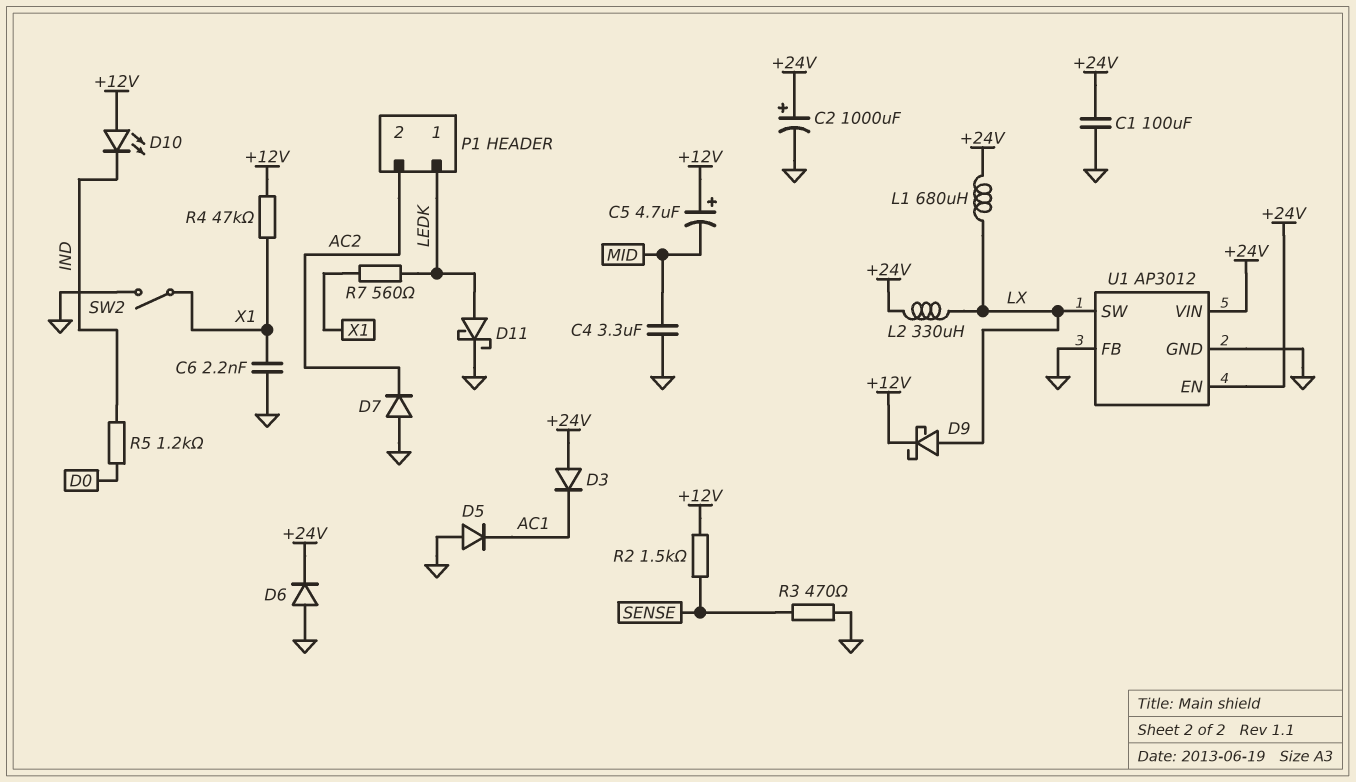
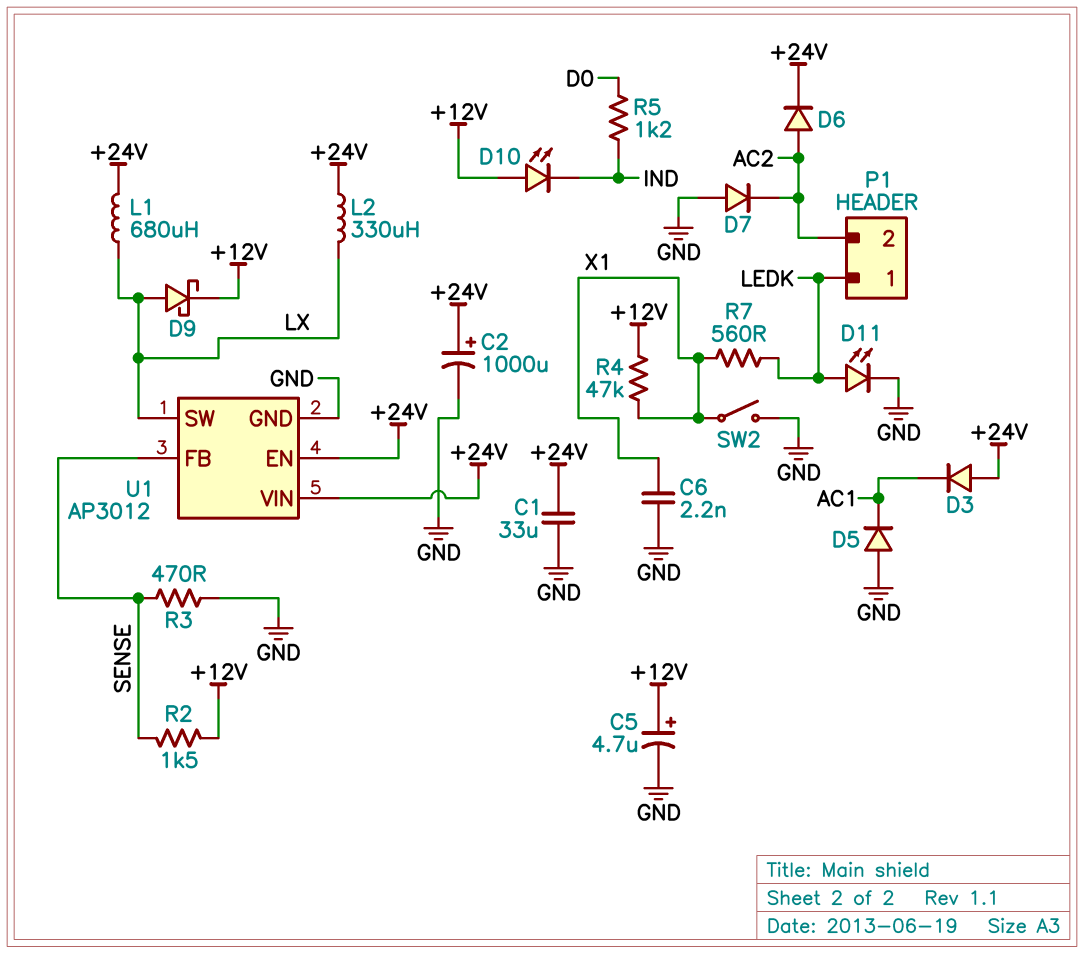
C1: 100uF (+24V, GND) -> 33uF (+24V, GND)
C4: 3.3uF (GND, MID) -> none
C5: 4.7uF (plus +12V, minus MID) -> 4.7uF (plus +12V, minus GND)
D6: diode (A GND, K +24V) -> diode (A AC2, K +24V)
D11: schottky (A LEDK, K GND) -> LED (A LEDK, K GND)
U1 pin FB: GND -> SENSE

